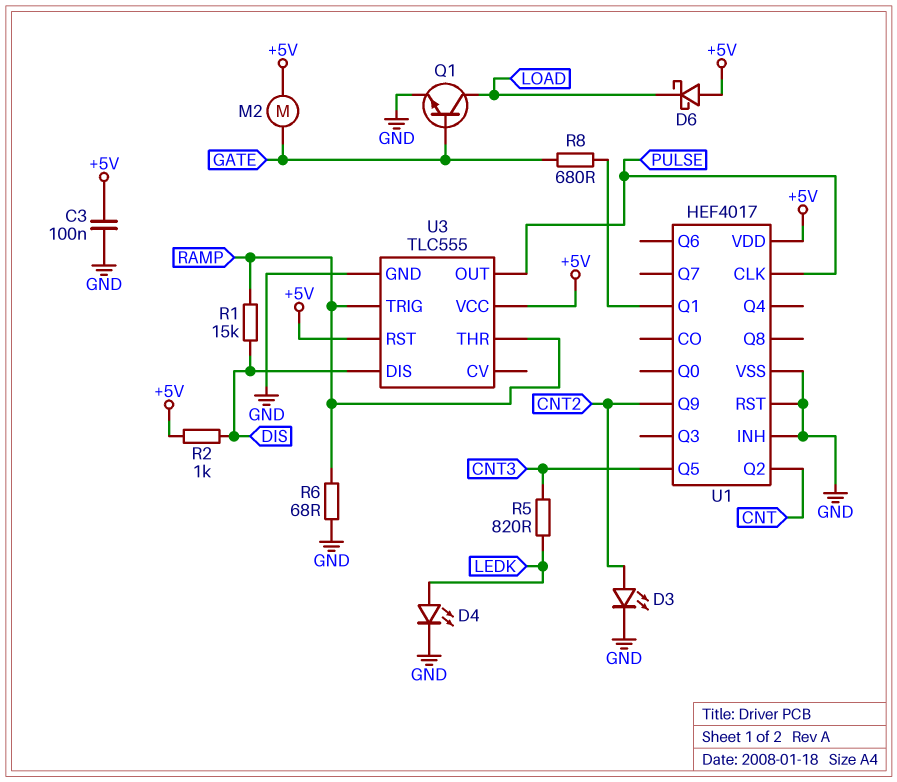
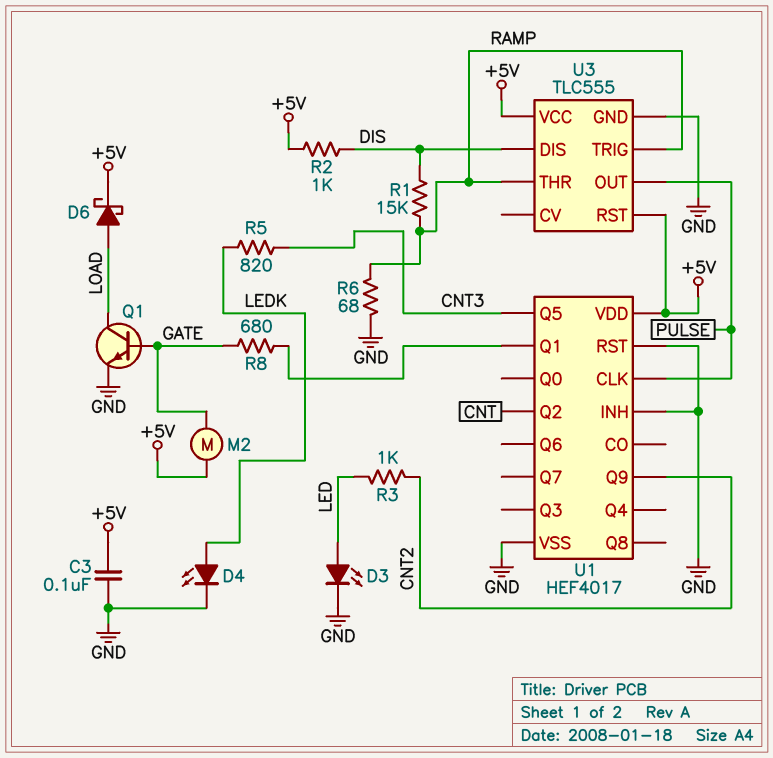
D3: LED (A CNT2, K GND) -> LED (A LED, K GND)
D6: schottky (A +5V, K LOAD) -> schottky (A LOAD, K +5V)
R3: none -> 1k (CNT2, LED)

